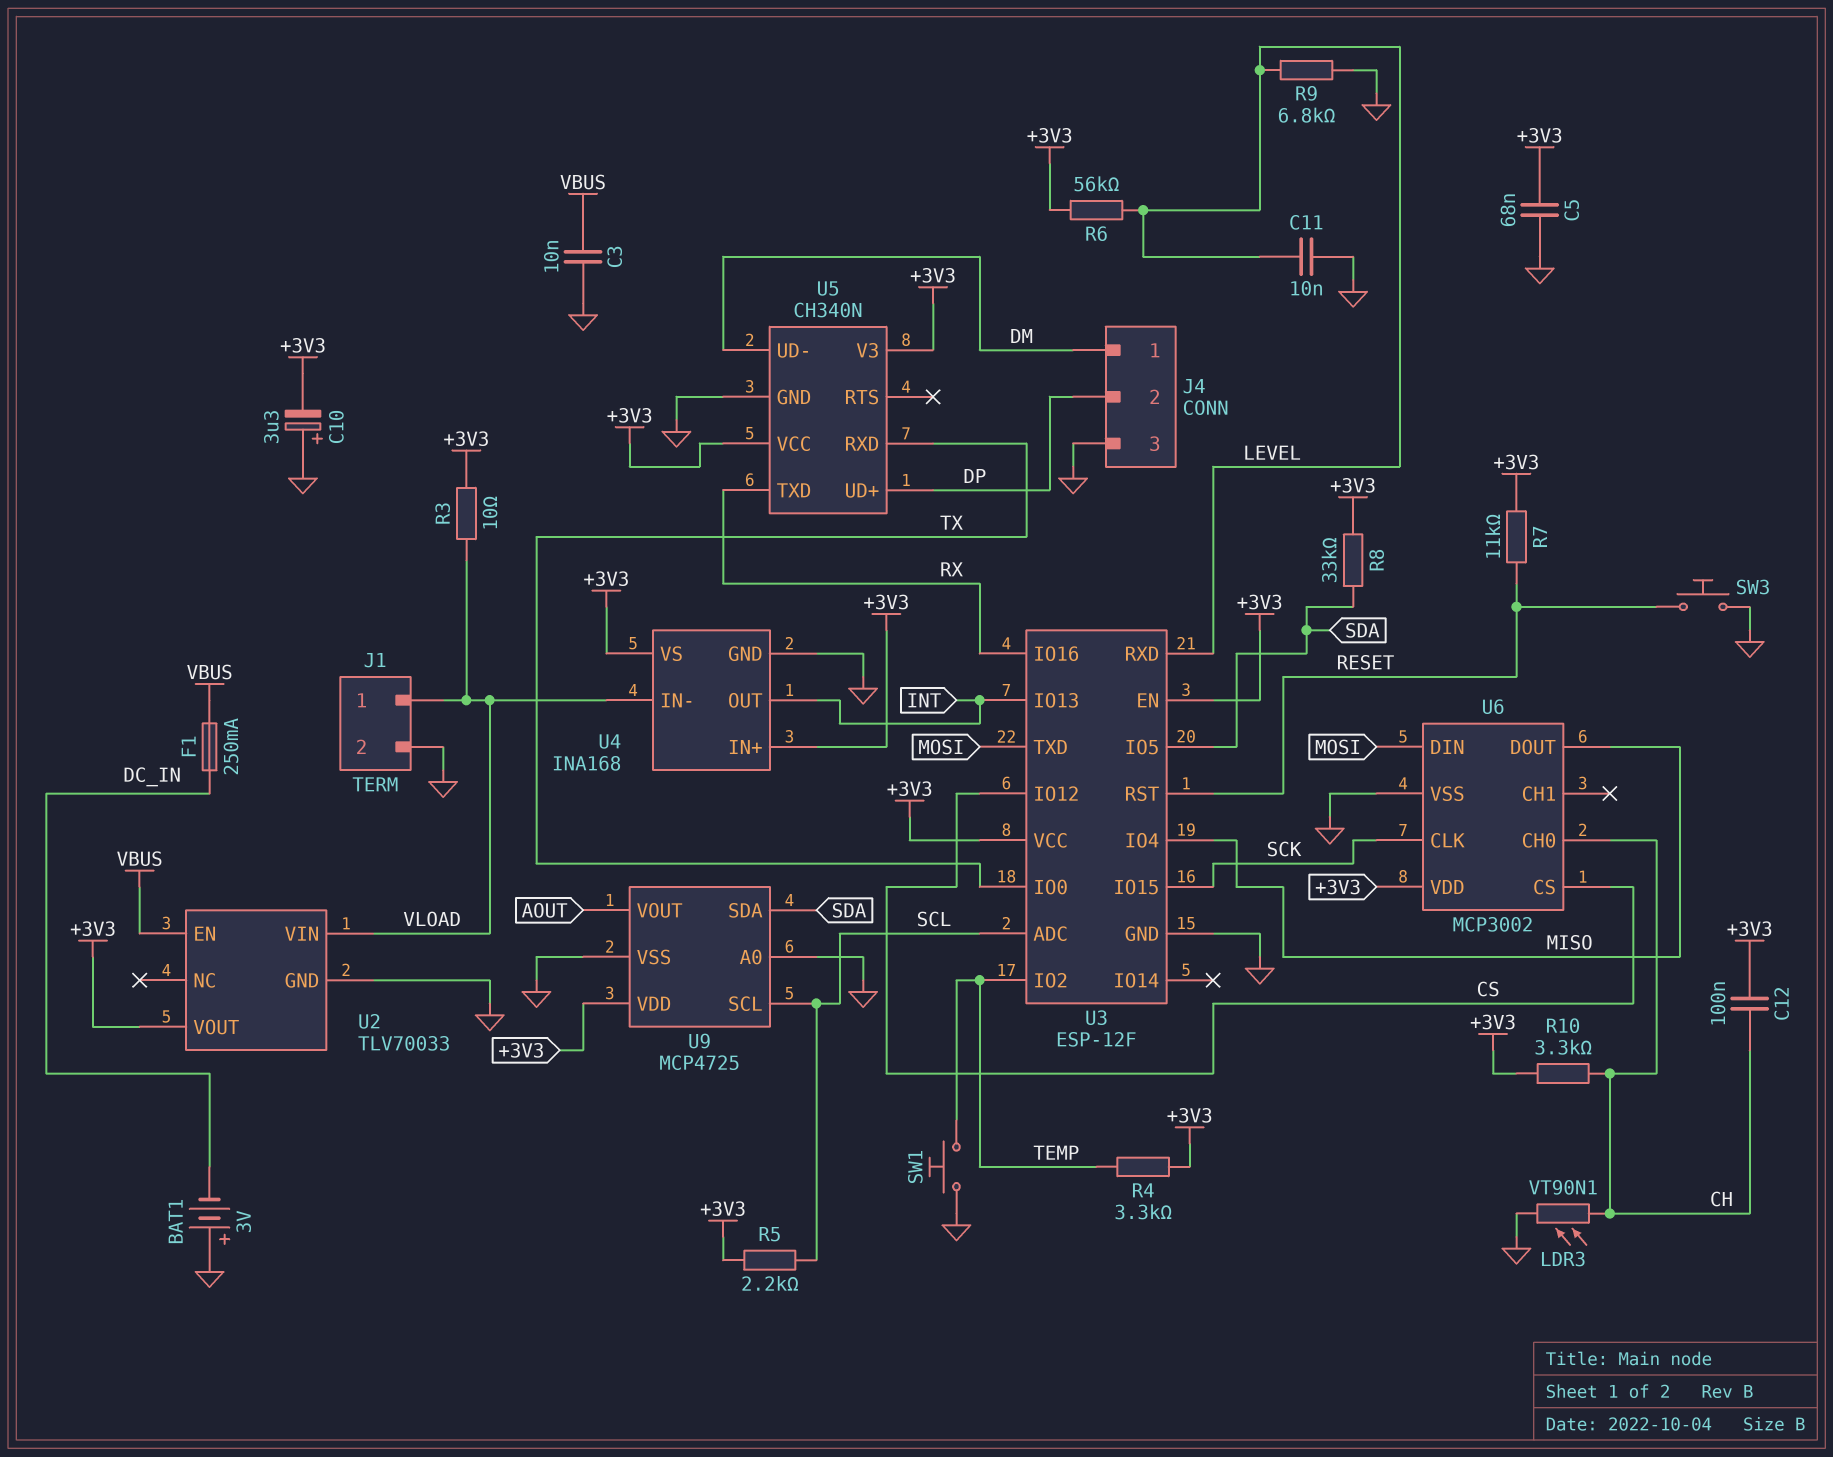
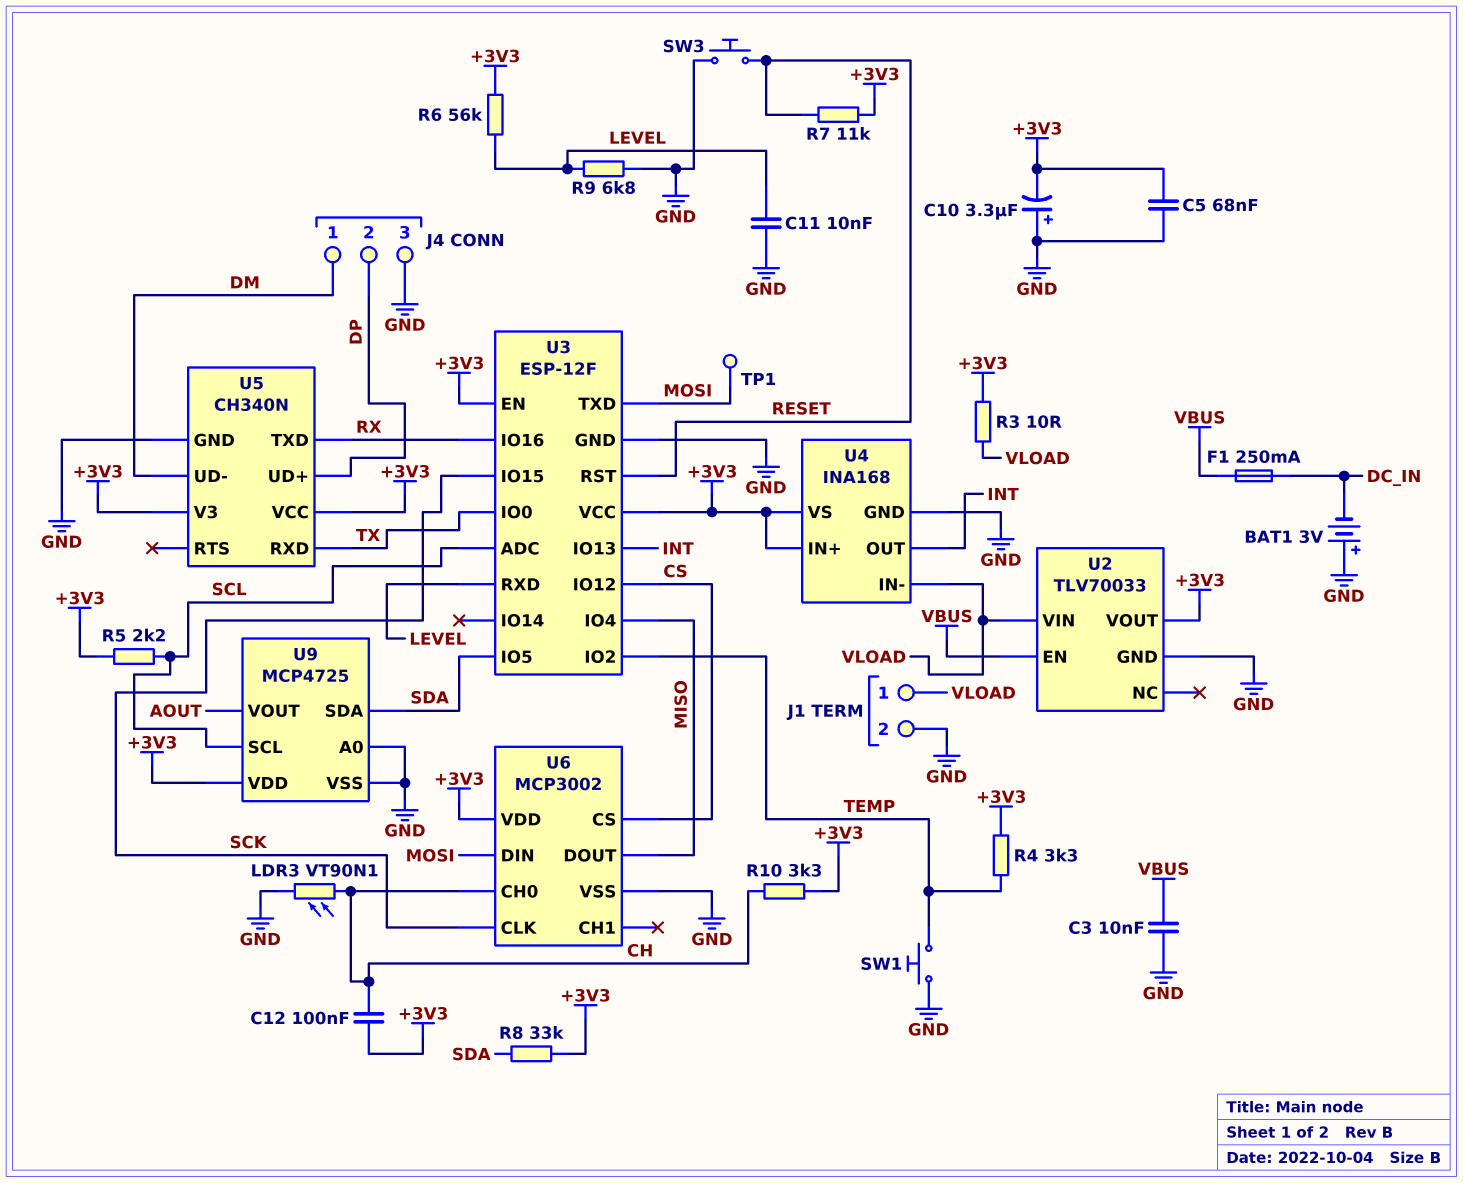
TP1: none -> test point (MOSI)

